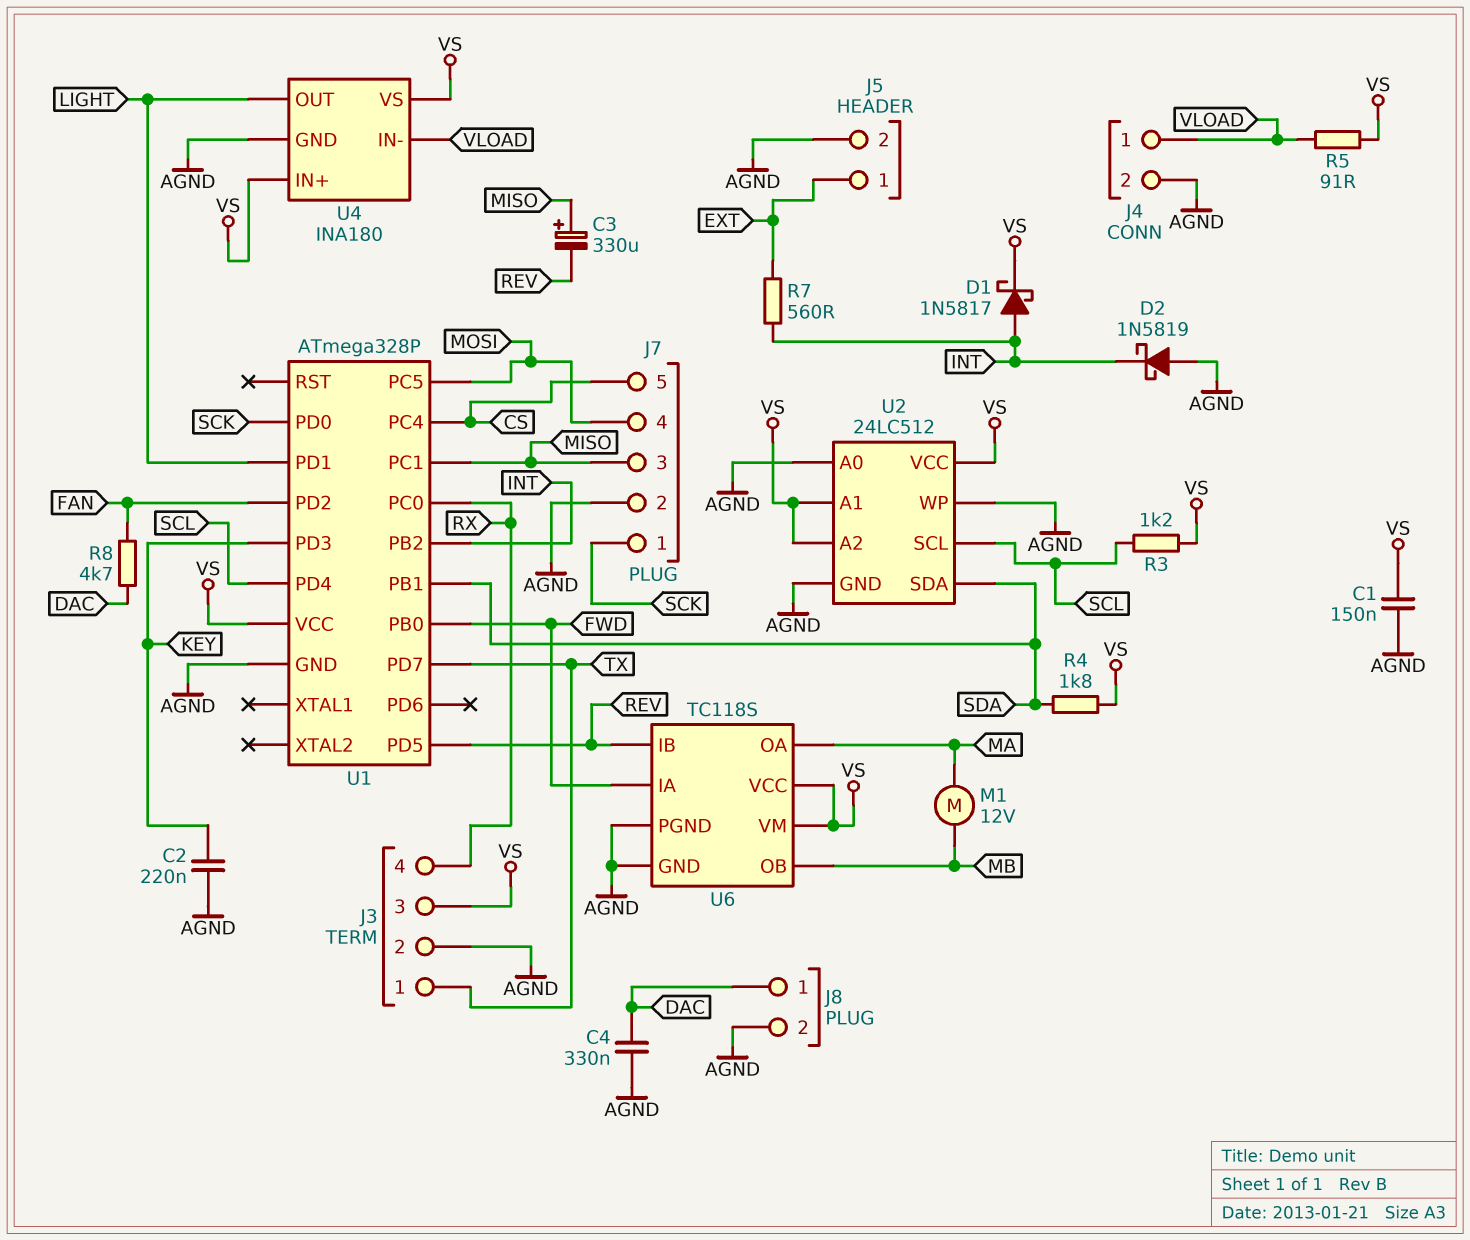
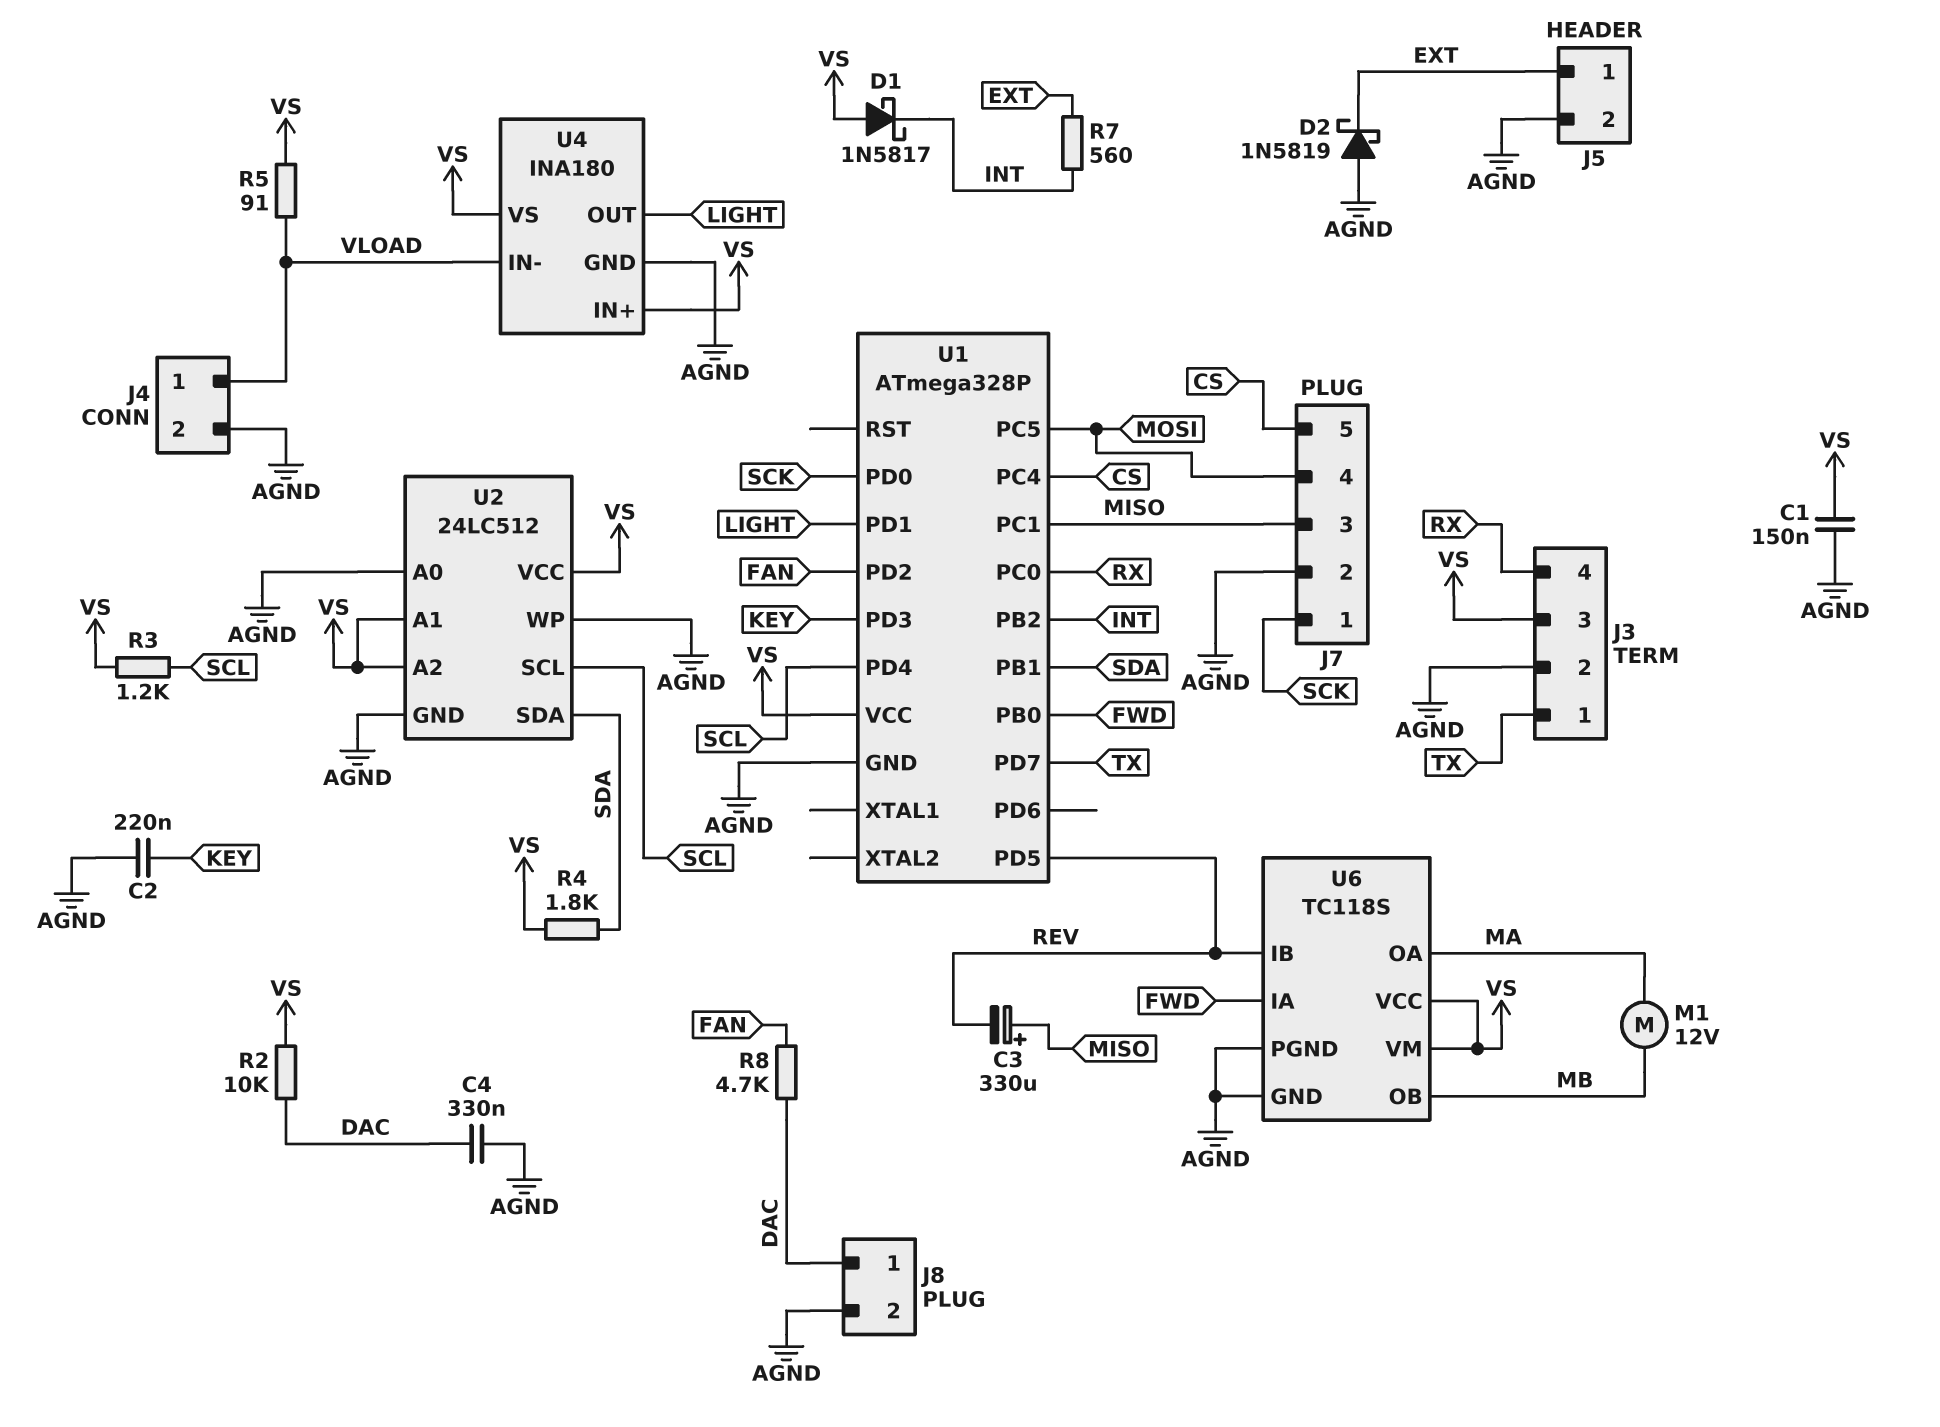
D1: schottky 1N5817 (A INT, K VS) -> schottky 1N5817 (A VS, K INT)
D2: schottky 1N5819 (A AGND, K INT) -> schottky 1N5819 (A AGND, K EXT)
R2: none -> 10k (DAC, VS)

